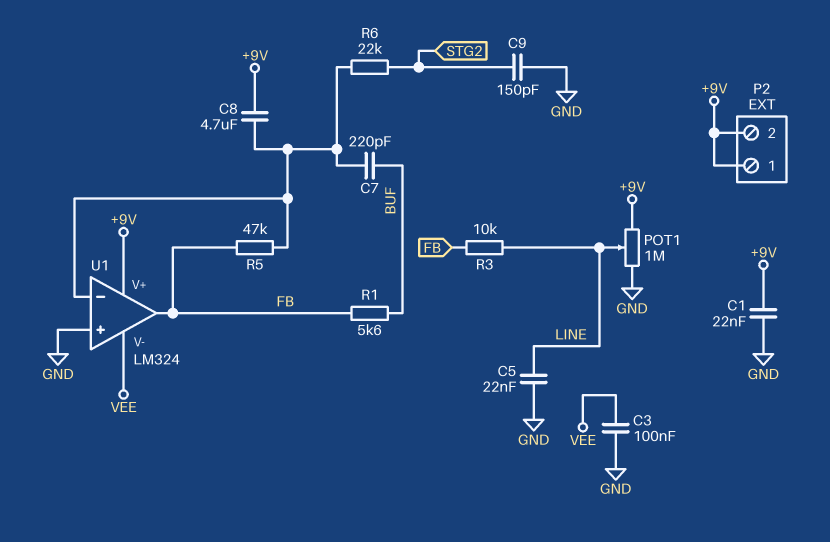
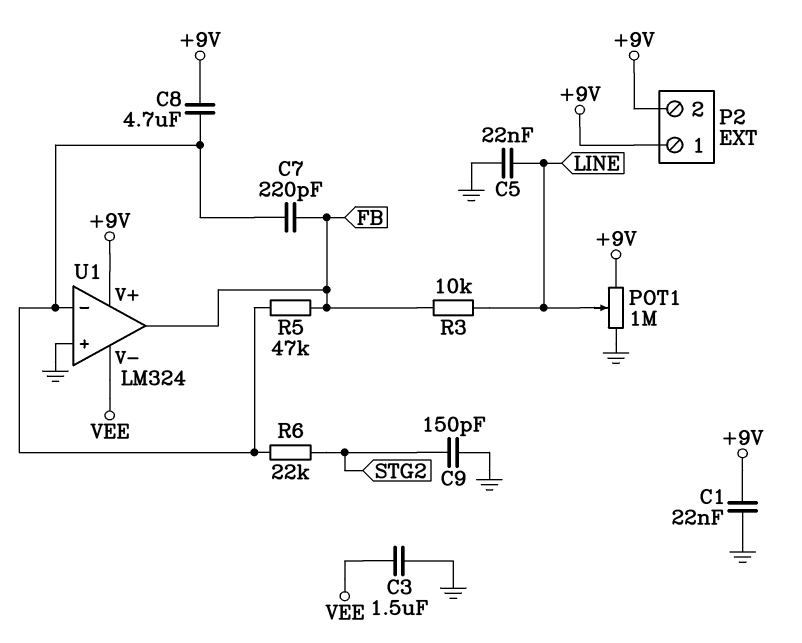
C3: 100nF (GND, VEE) -> 1.5uF (GND, VEE)
C7: 220pF (BUF, U1/in-) -> 220pF (FB, U1/in-)
R1: 5.6k (BUF, FB) -> none

